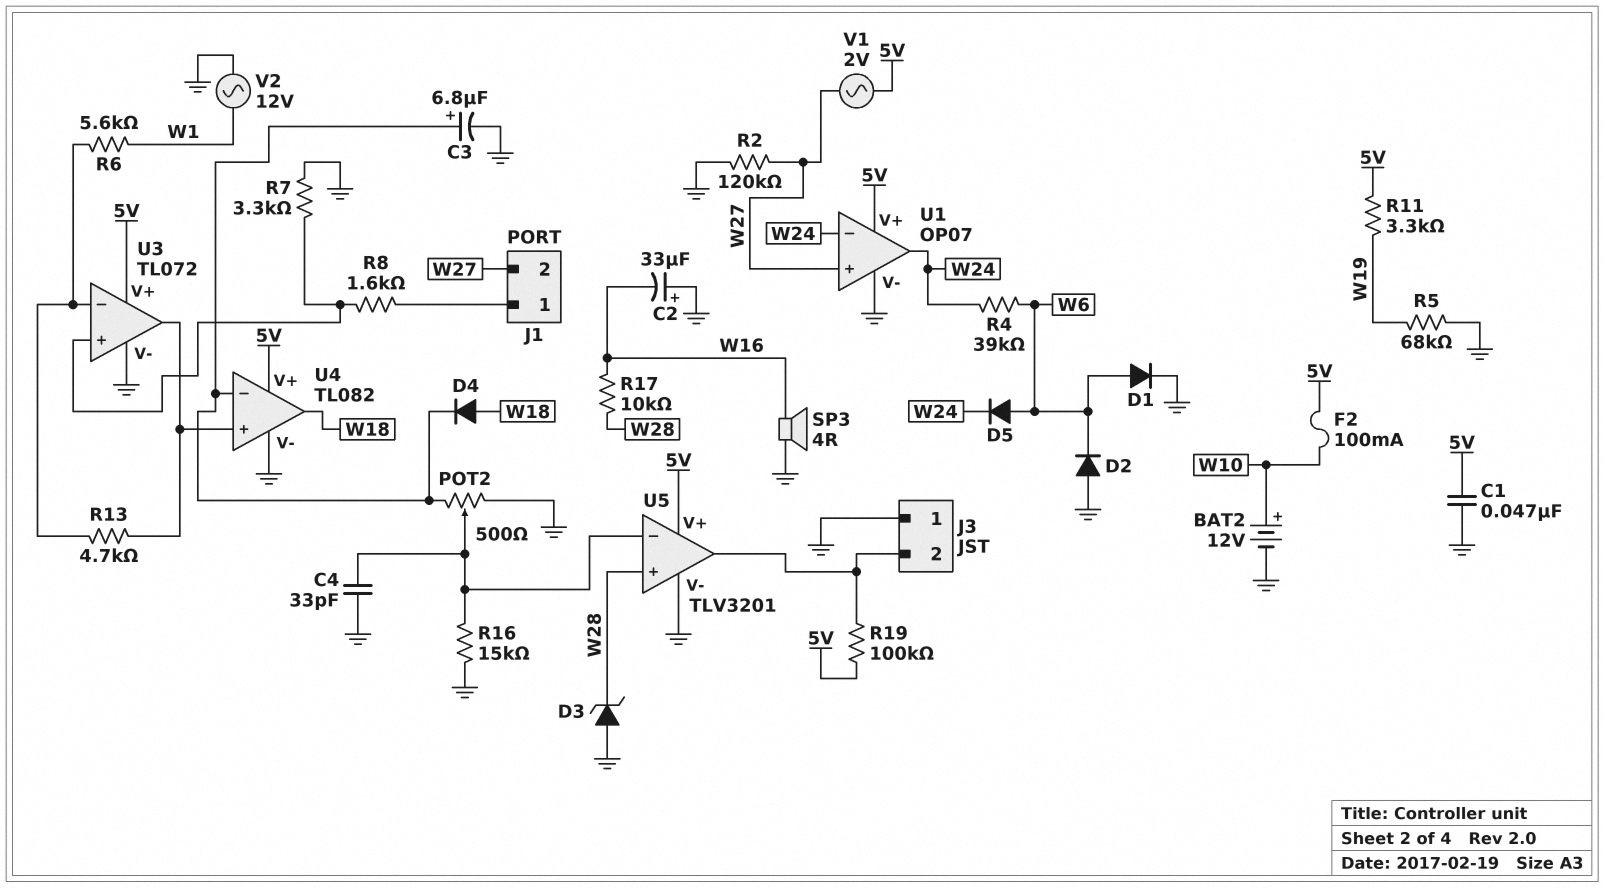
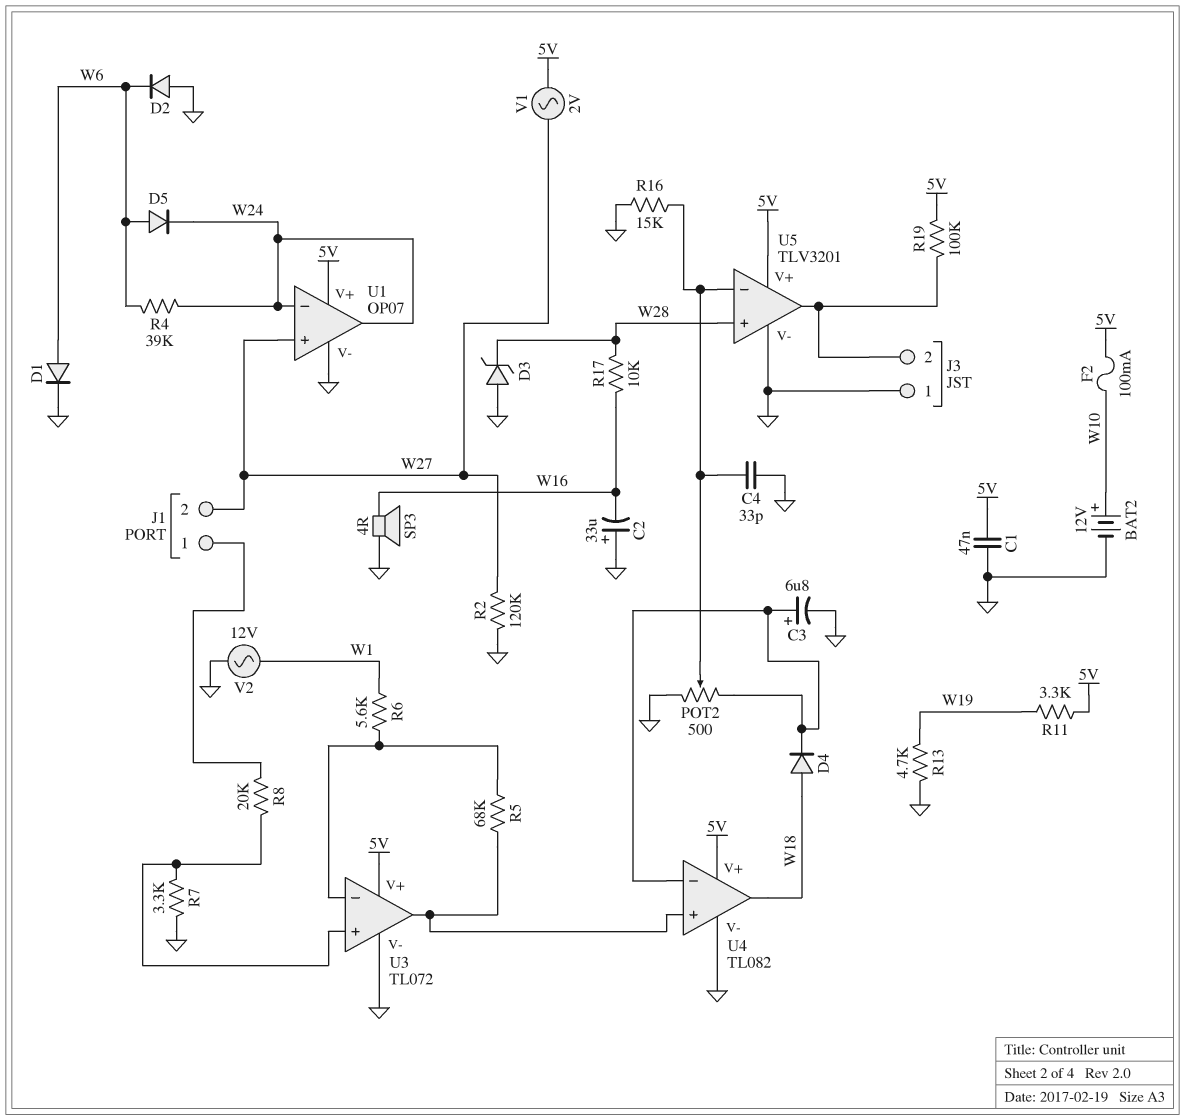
R5: 68k (GND, W19) -> 68k (U3/in-, U3/out)
R8: 1.6k (J1/1, U3/in+) -> 20k (J1/1, U3/in+)
R13: 4.7k (U3/in-, U3/out) -> 4.7k (GND, W19)

